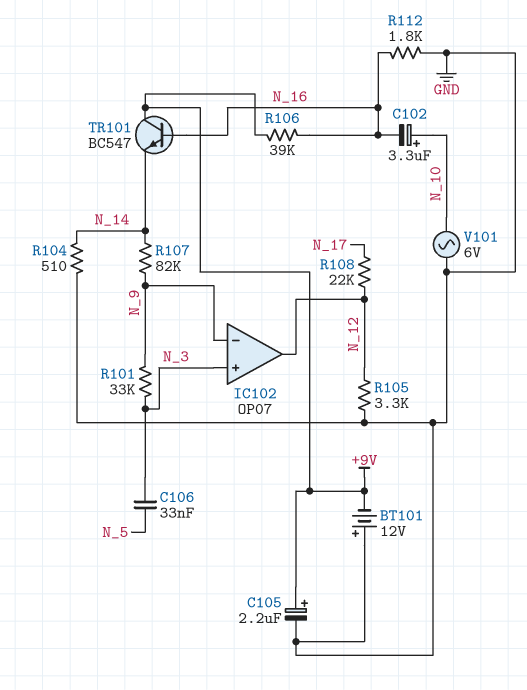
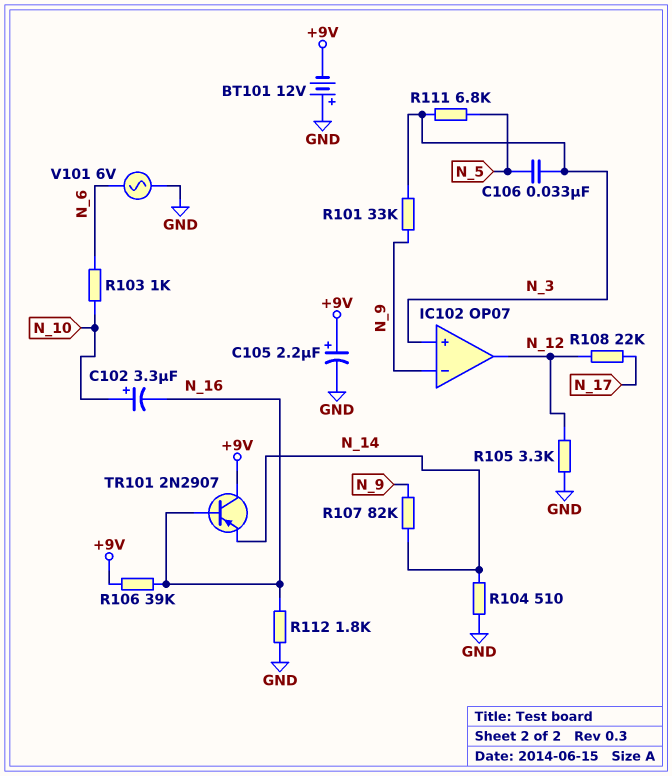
R103: none -> 1k (N_6, N_10)
R111: none -> 6.8k (N_3, N_5)
TR101: NPN BC547 (B N_16, C +9V, E N_14) -> PNP 2N2907 (B N_16, C +9V, E N_14)
V101: AC 6V (GND, N_10) -> AC 6V (GND, N_6)

